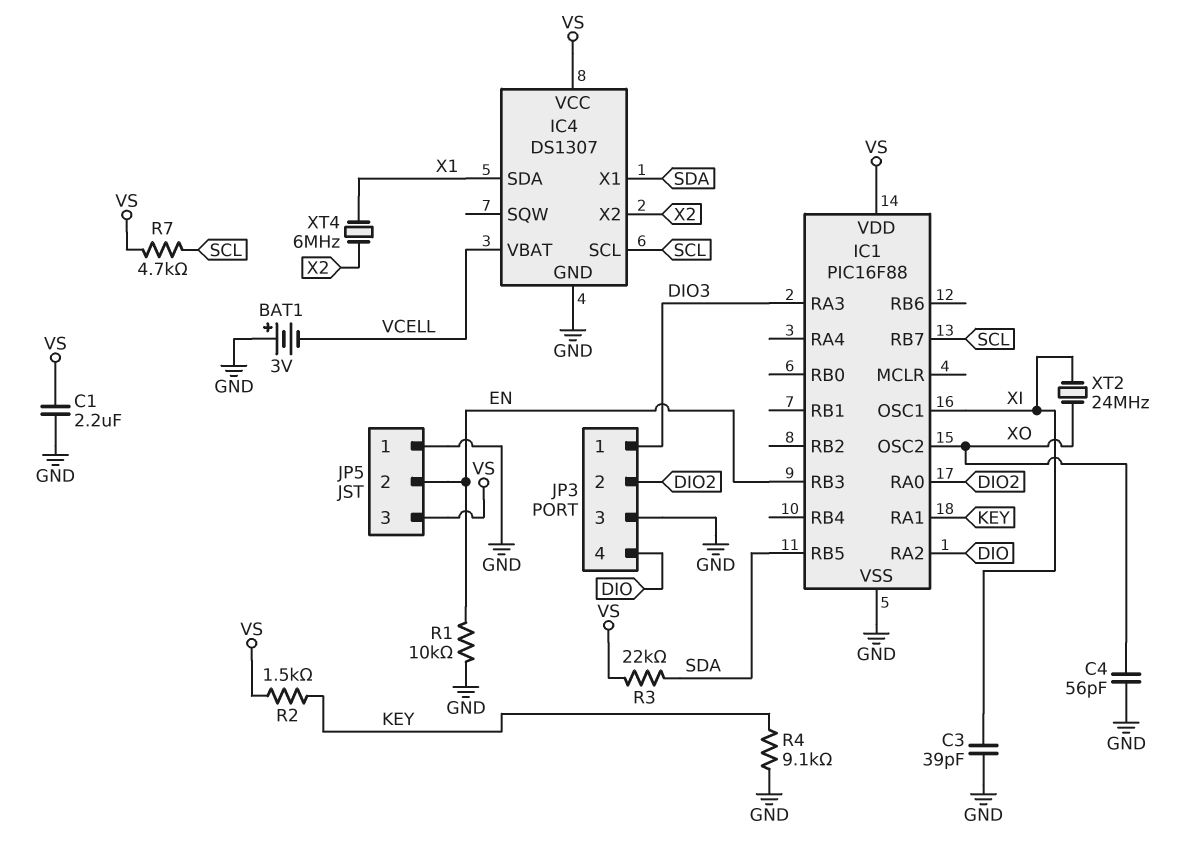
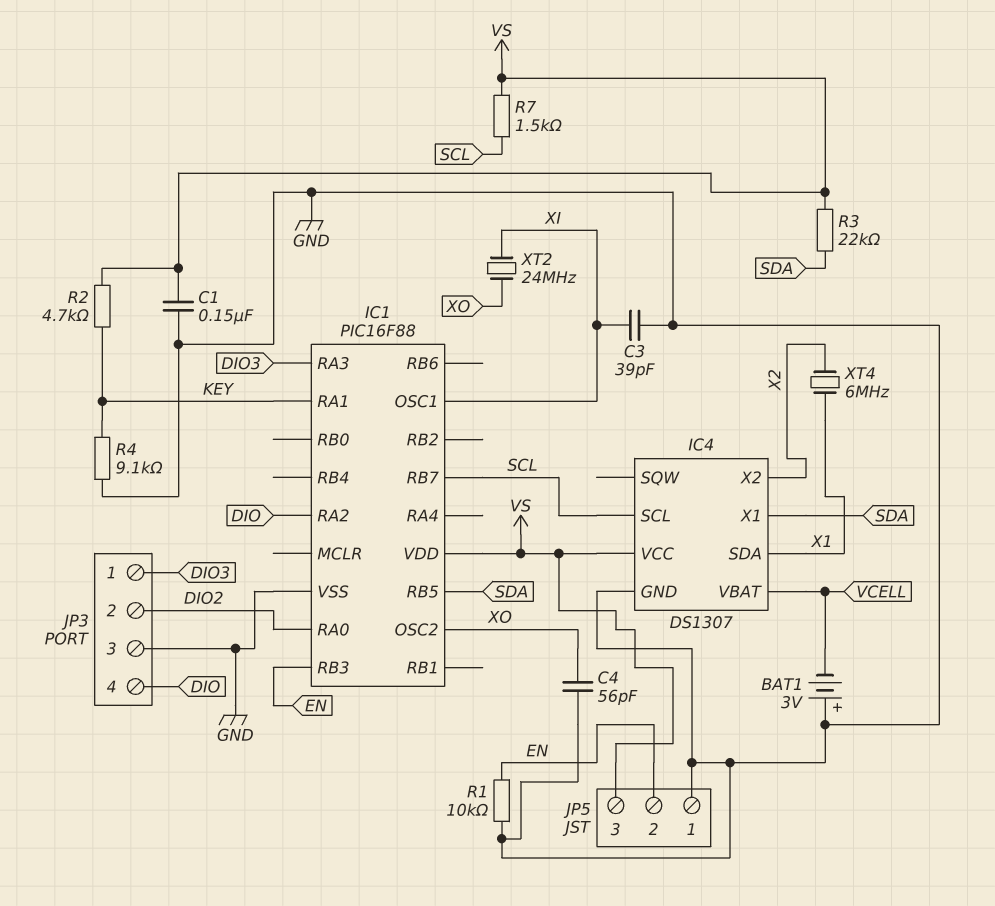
C1: 2.2uF (GND, VS) -> 150nF (GND, VS)
R2: 1.5k (KEY, VS) -> 4.7k (KEY, VS)
R7: 4.7k (SCL, VS) -> 1.5k (SCL, VS)

